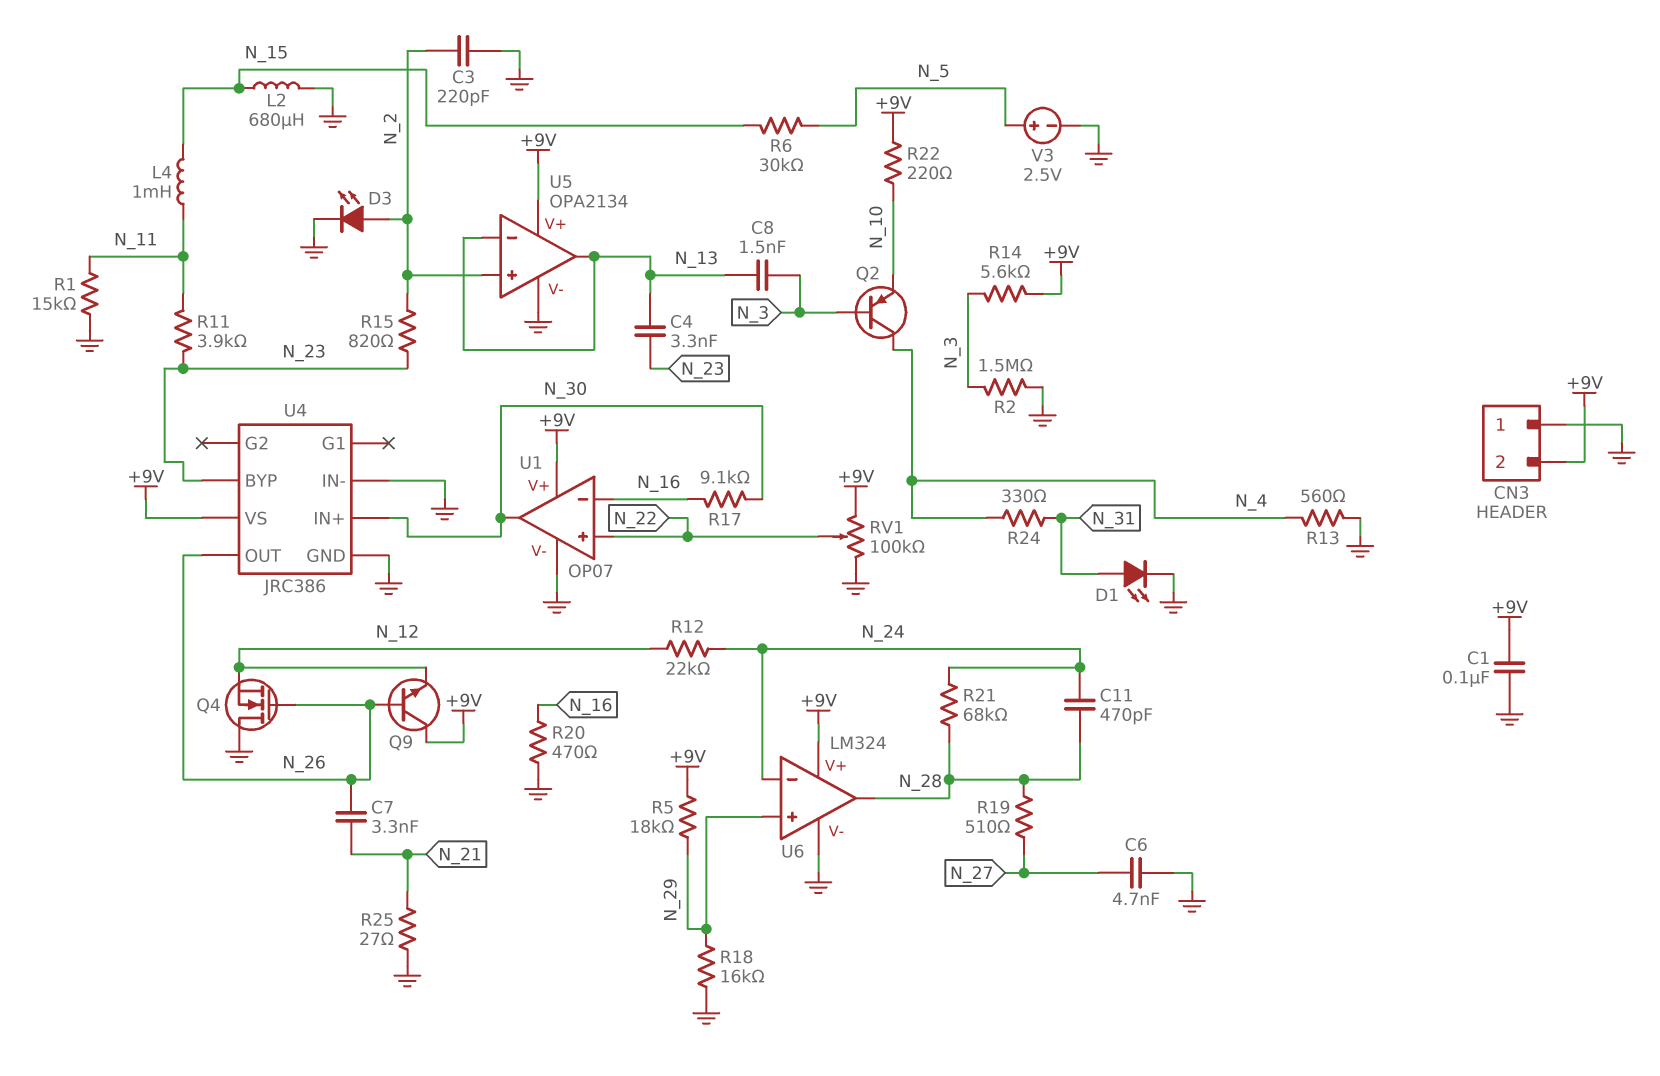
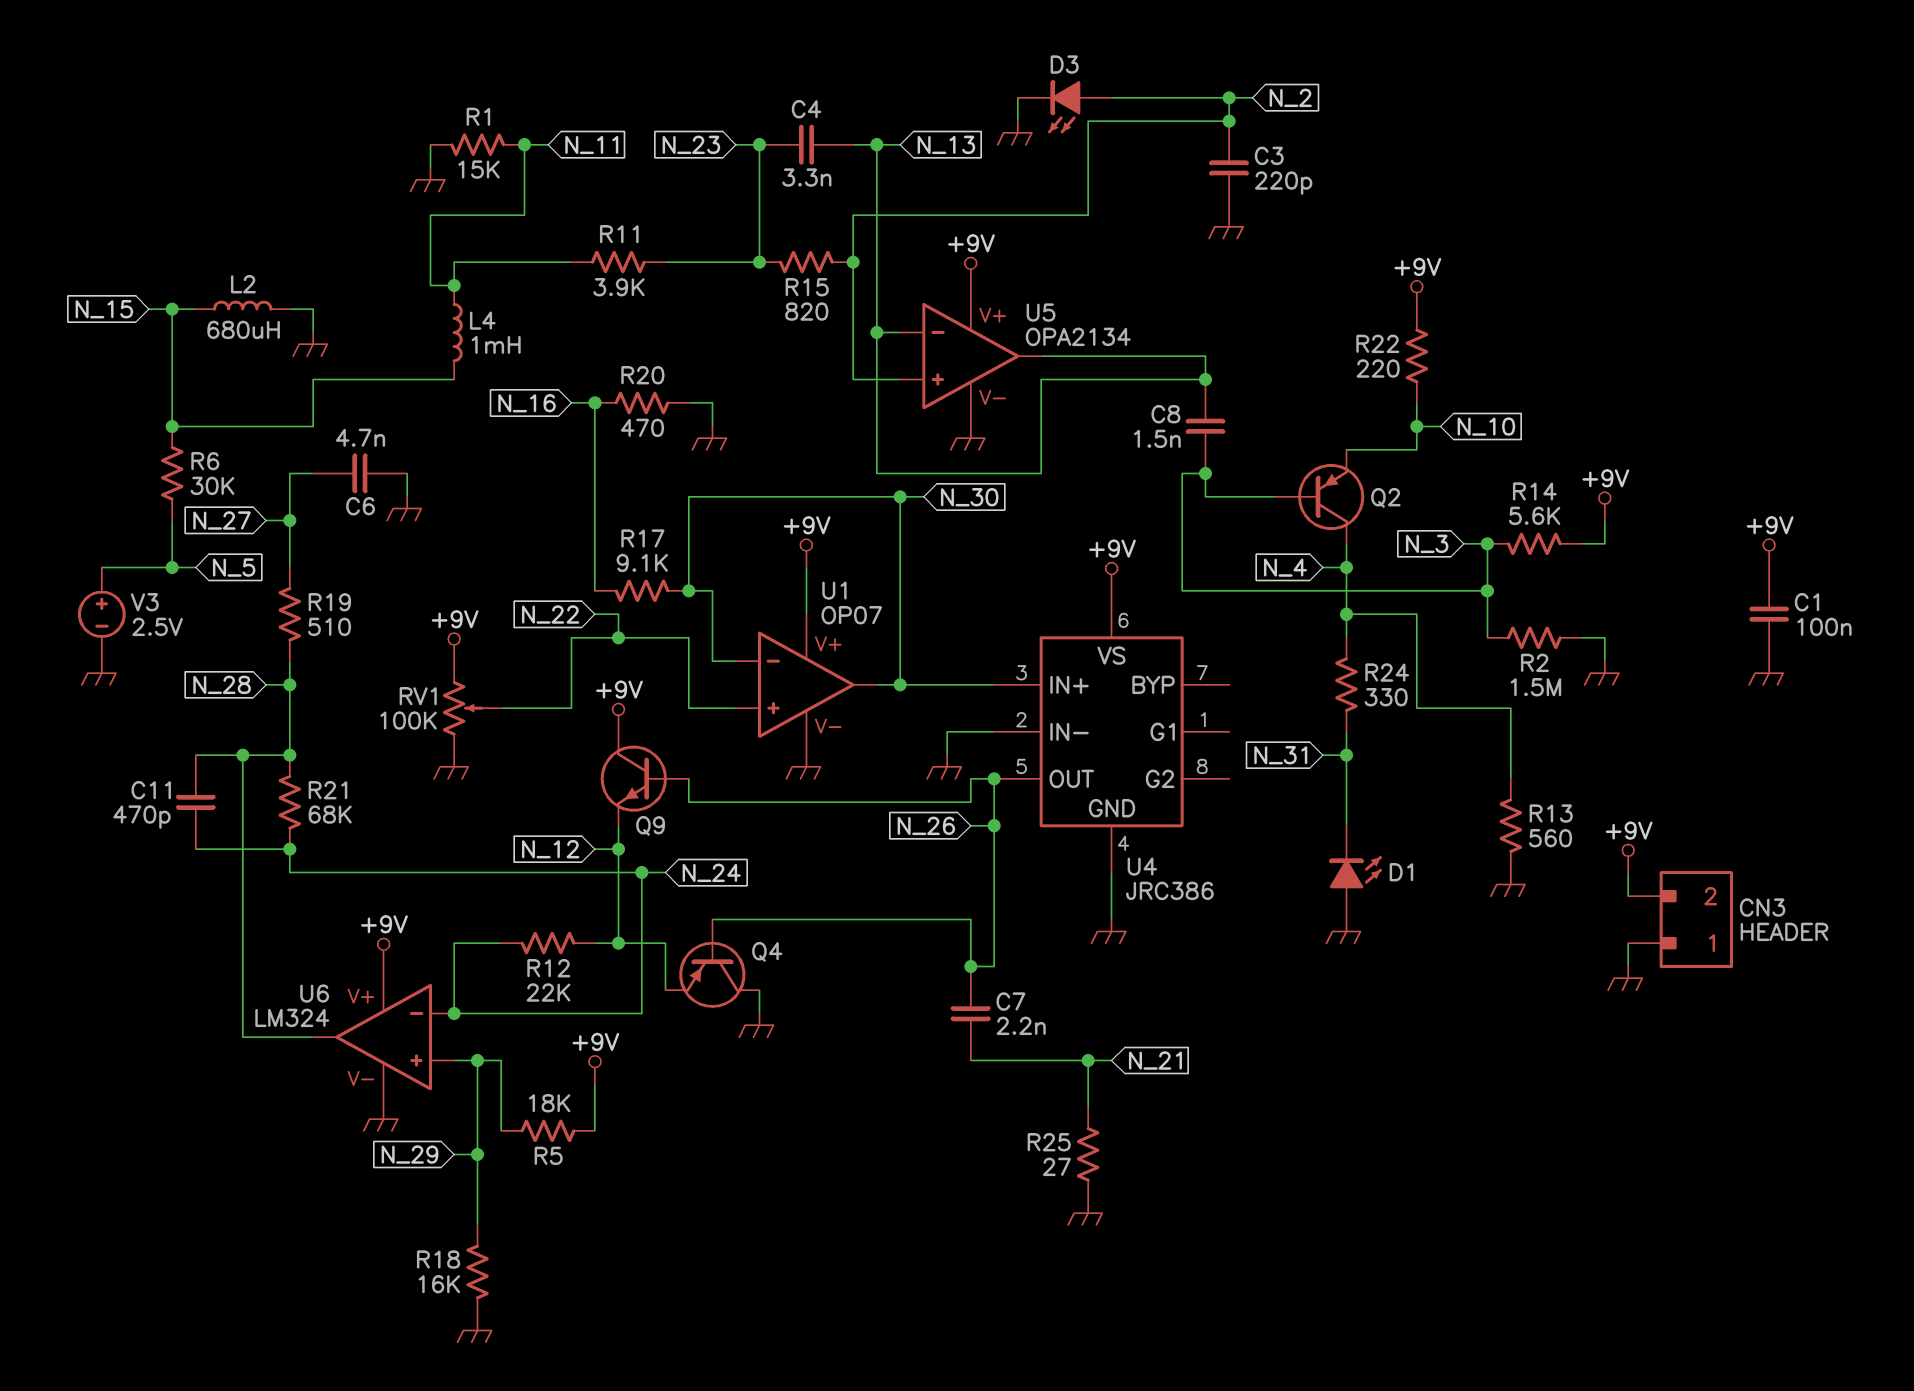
C7: 3.3nF (N_21, N_26) -> 2.2nF (N_21, N_26)
D1: LED (A N_31, K GND) -> LED (A GND, K N_31)
Q4: NMOS (G N_26, D GND, S N_12) -> PNP (B N_26, C GND, E N_12)
U1 pin in-: N_16 -> N_30
U4 pin BYP: N_23 -> none

